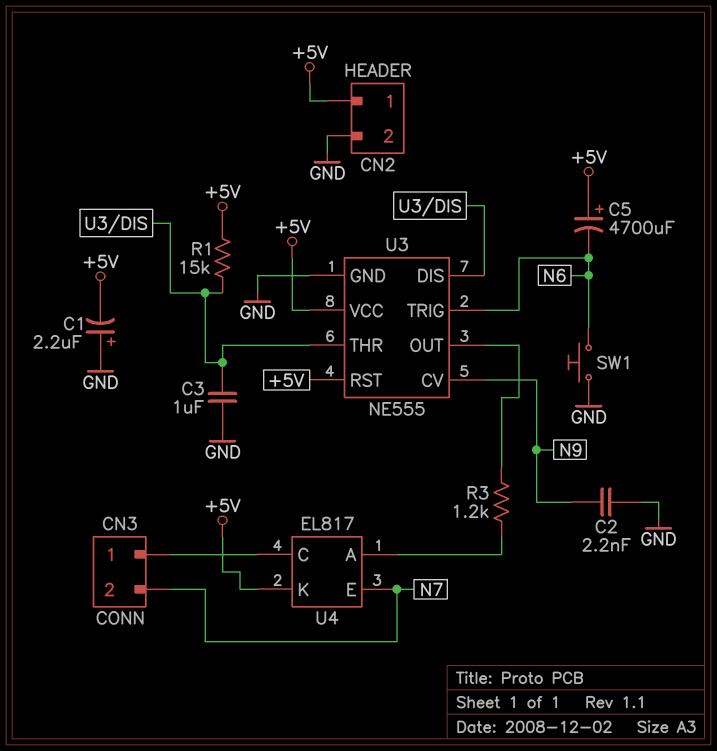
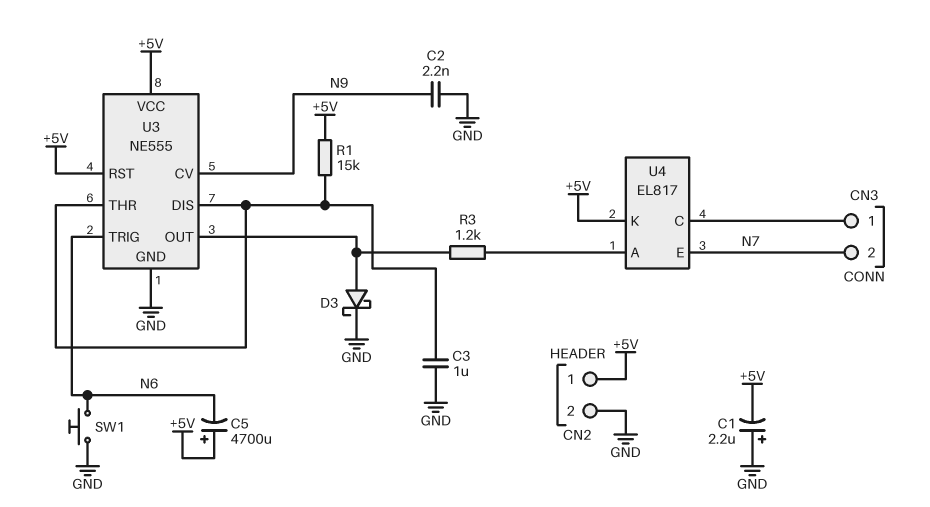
D3: none -> schottky (A U3/OUT, K GND)

